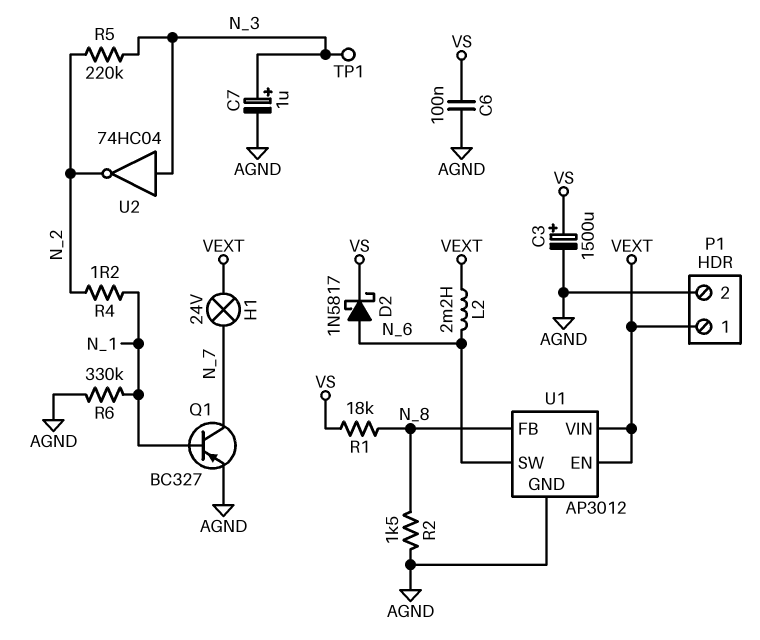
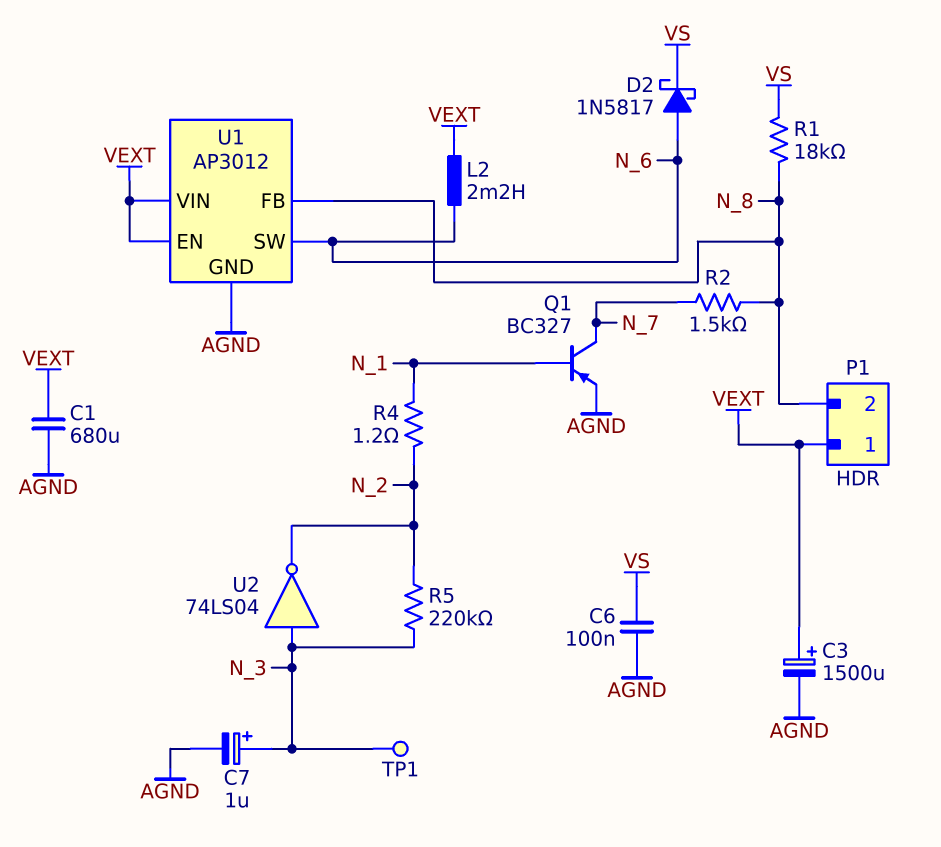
C1: none -> 680uF (AGND, VEXT)
C3: 1500uF (plus VS, minus AGND) -> 1500uF (plus VEXT, minus AGND)
H1: lamp 24V (N_7, VEXT) -> none
P1 pin 2: AGND -> N_8
R2: 1.5k (AGND, N_8) -> 1.5k (N_7, N_8)
R6: 330k (AGND, N_1) -> none
U2: NOT 74HC04 (in N_3, out N_2) -> NOT 74LS04 (in N_3, out N_2)

